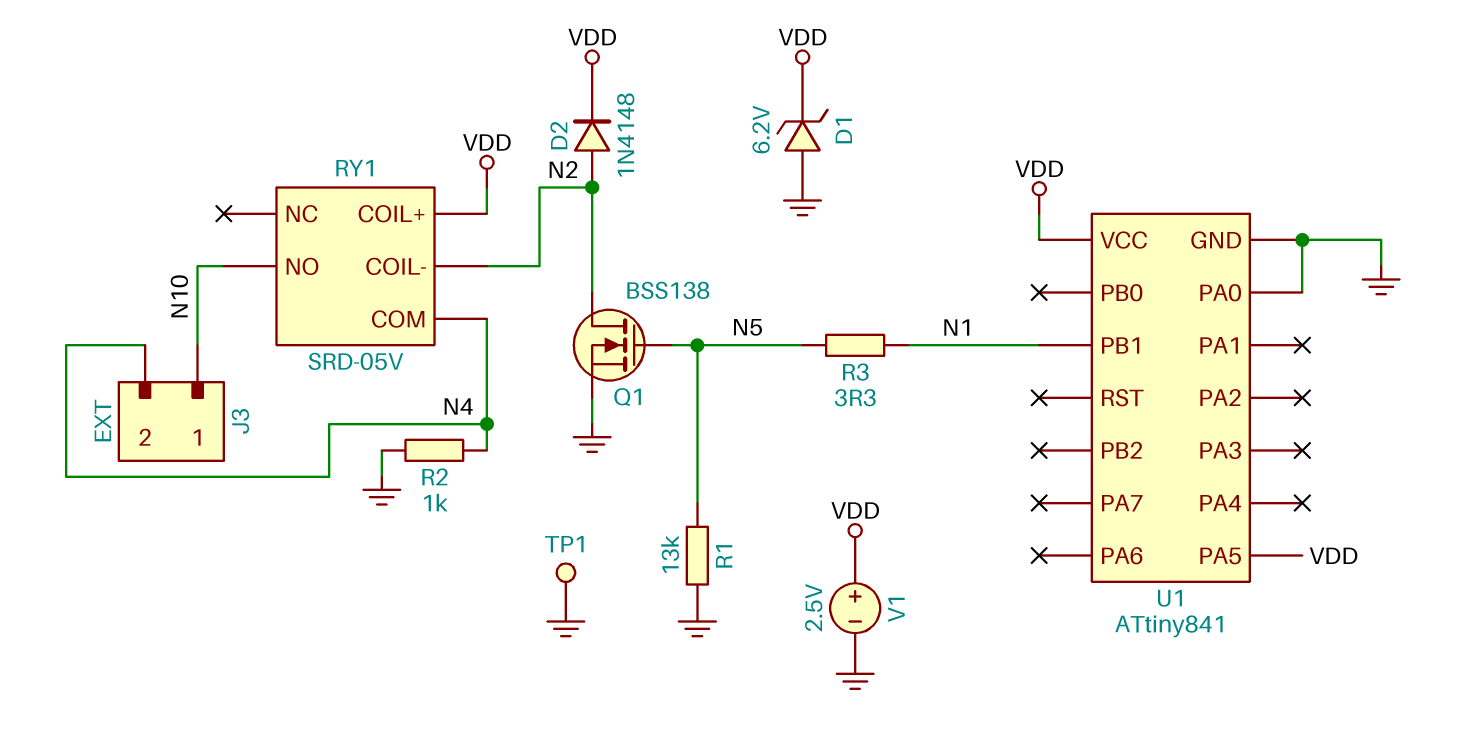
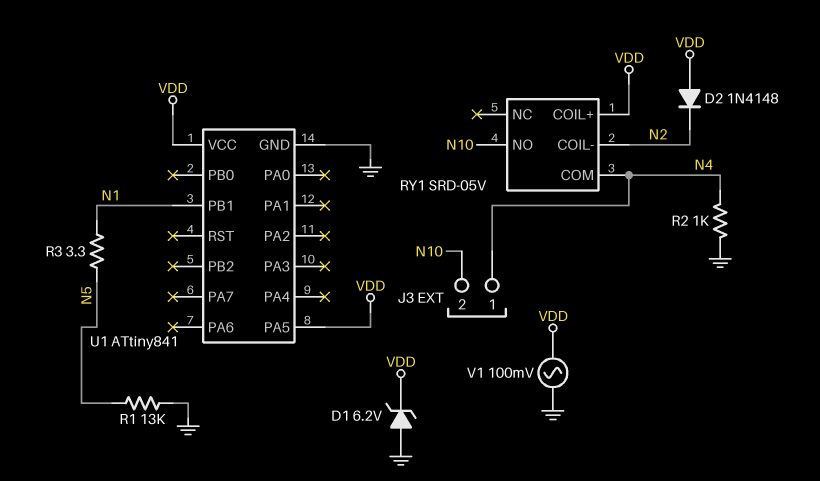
D2: diode 1N4148 (A N2, K VDD) -> diode 1N4148 (A VDD, K N2)
J3 pin 1: N10 -> N4
J3 pin 2: N4 -> N10
Q1: NMOS BSS138 (G N5, D N2, S GND) -> none
TP1: test point (GND) -> none
U1 pin PA0: GND -> none
V1: 2.5V (plus VDD, minus GND) -> AC 100mV (GND, VDD)

